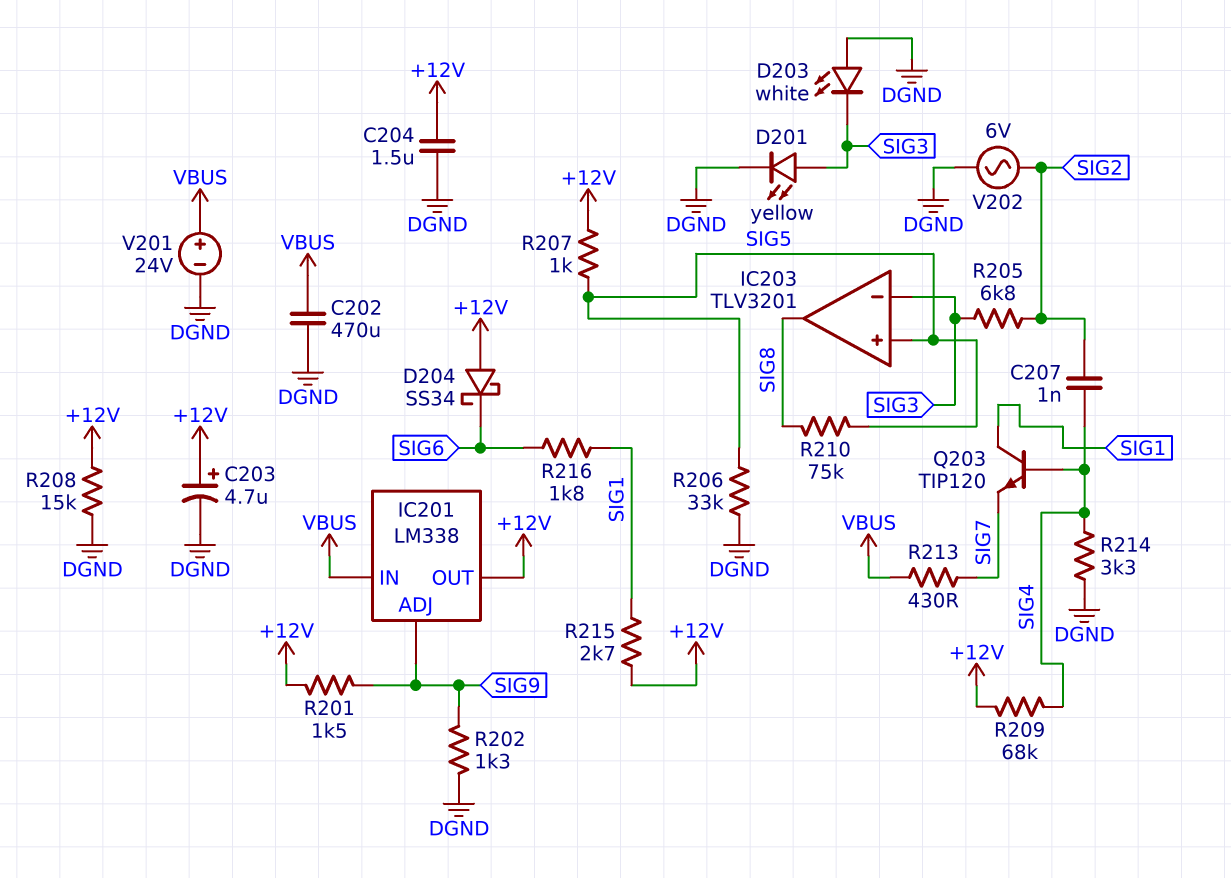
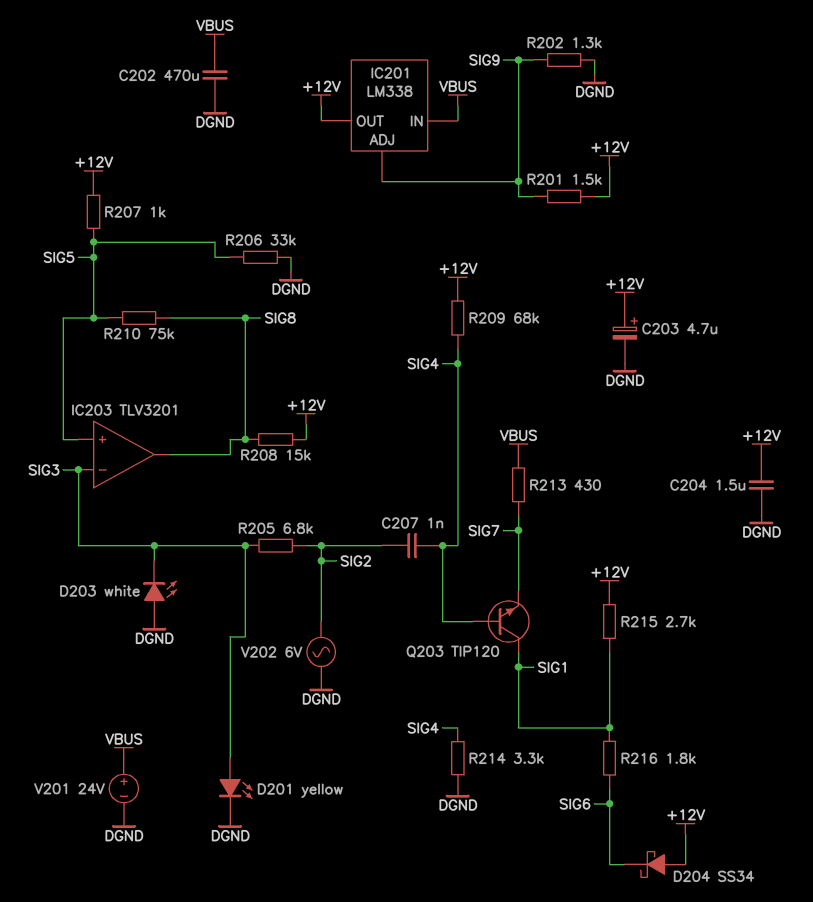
R208: 15k (+12V, DGND) -> 15k (+12V, SIG8)

